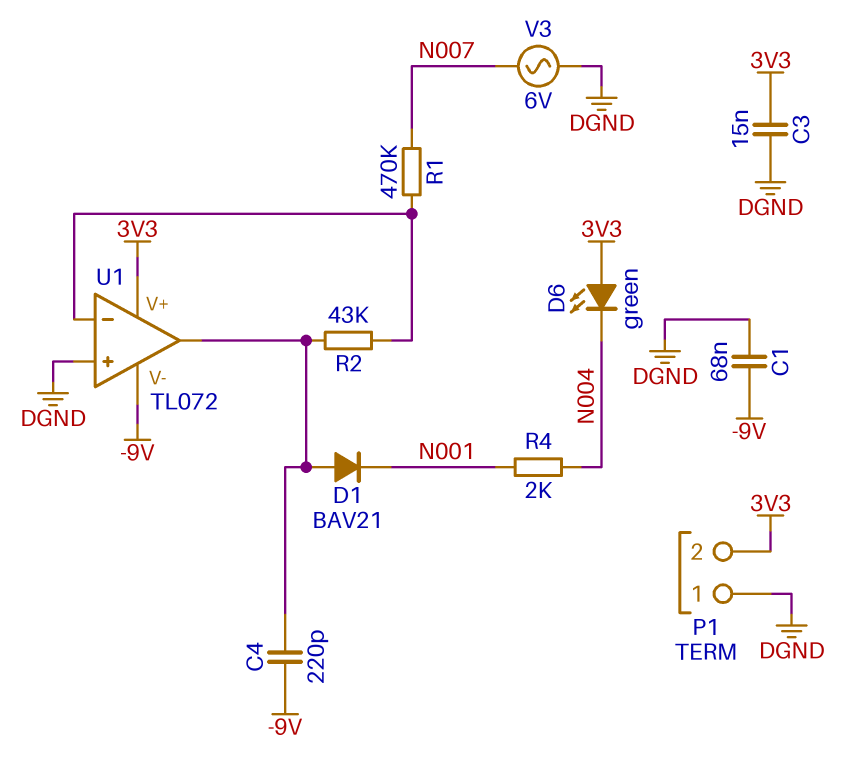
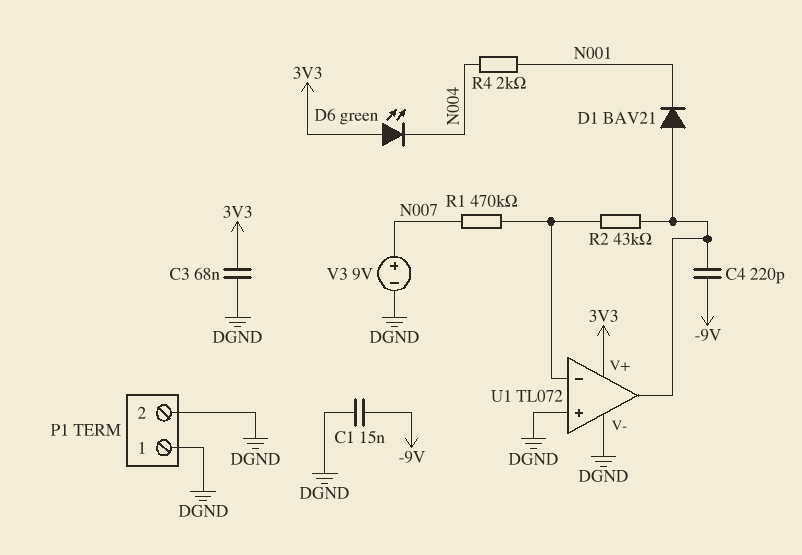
C1: 68nF (-9V, DGND) -> 15nF (-9V, DGND)
C3: 15nF (3V3, DGND) -> 68nF (3V3, DGND)
P1 pin 2: 3V3 -> DGND
U1 pin V-: -9V -> DGND
V3: AC 6V (DGND, N007) -> 9V (plus N007, minus DGND)

